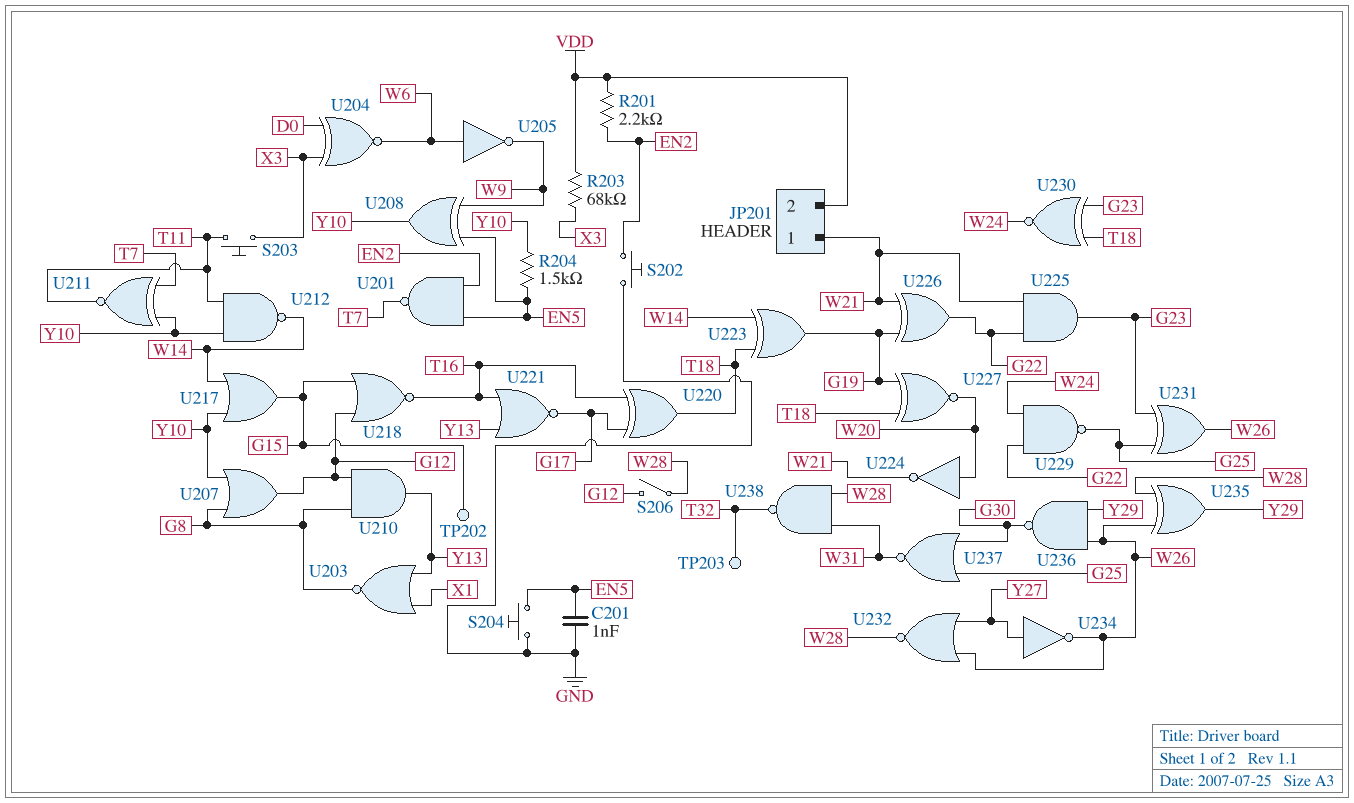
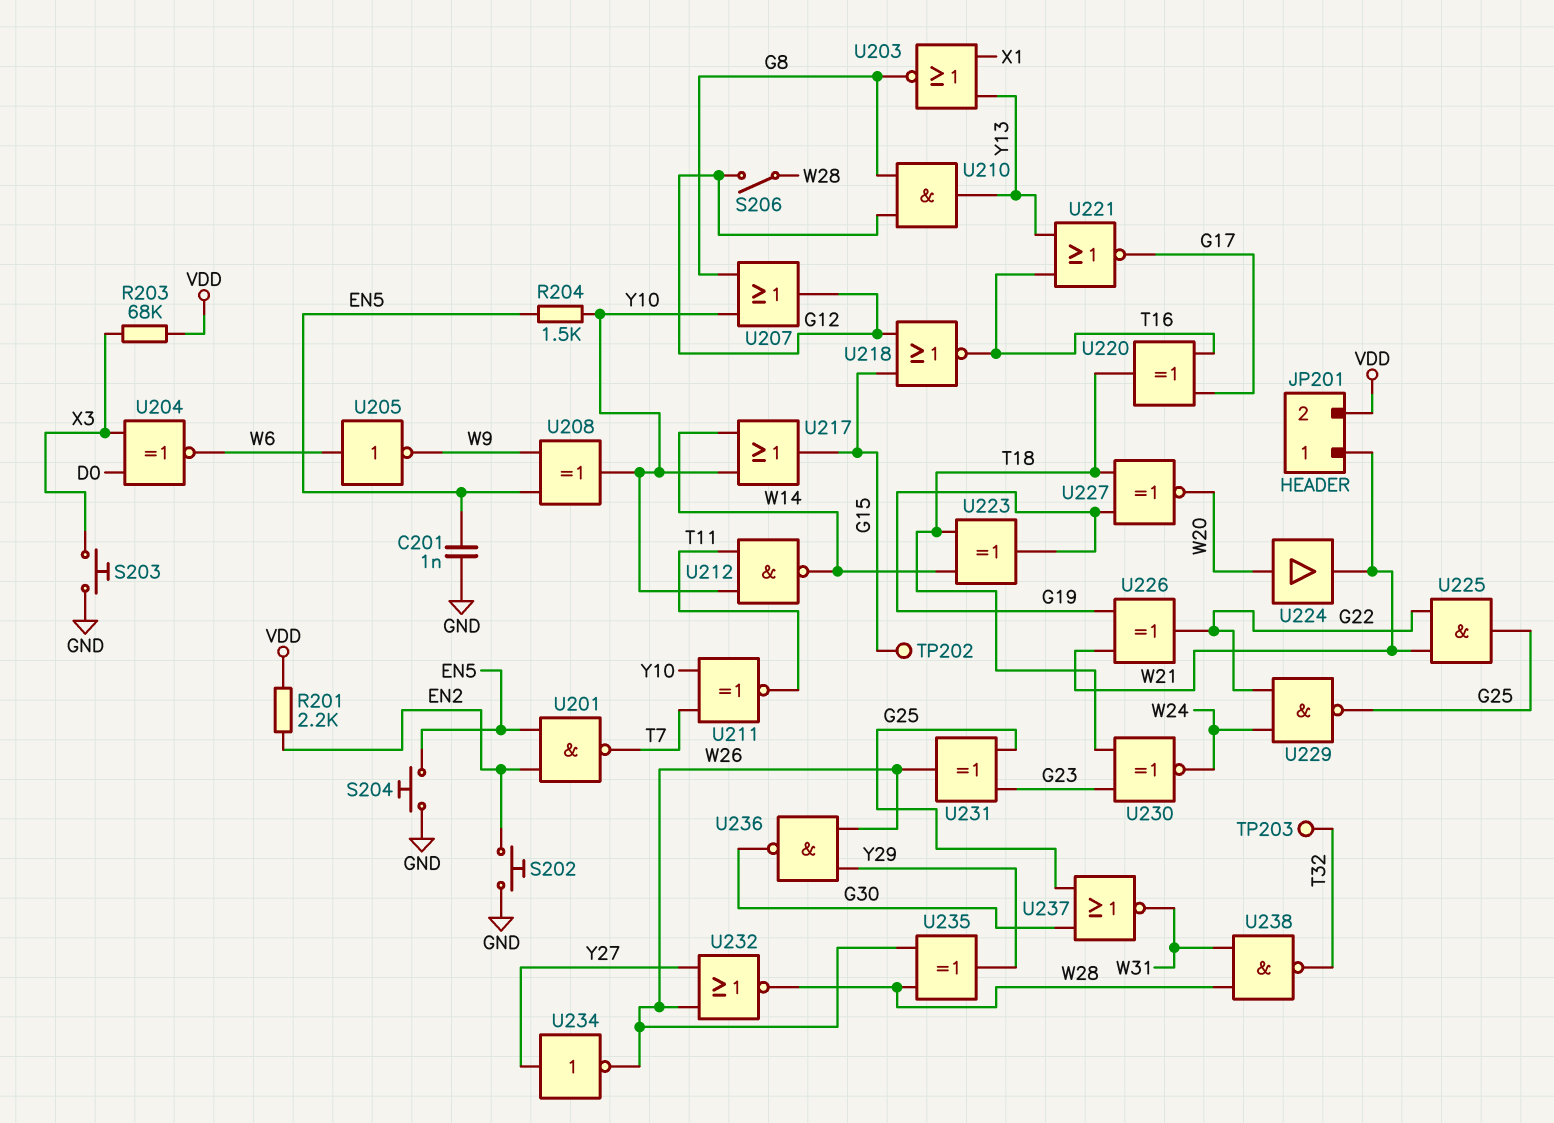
S203: button (T11, X3) -> button (GND, X3)
U224: NOT (in W20, out W21) -> buffer (in W20, out W21)
U225: AND (in G22, in W21, out G23) -> AND (in G22, in W21, out G25)

